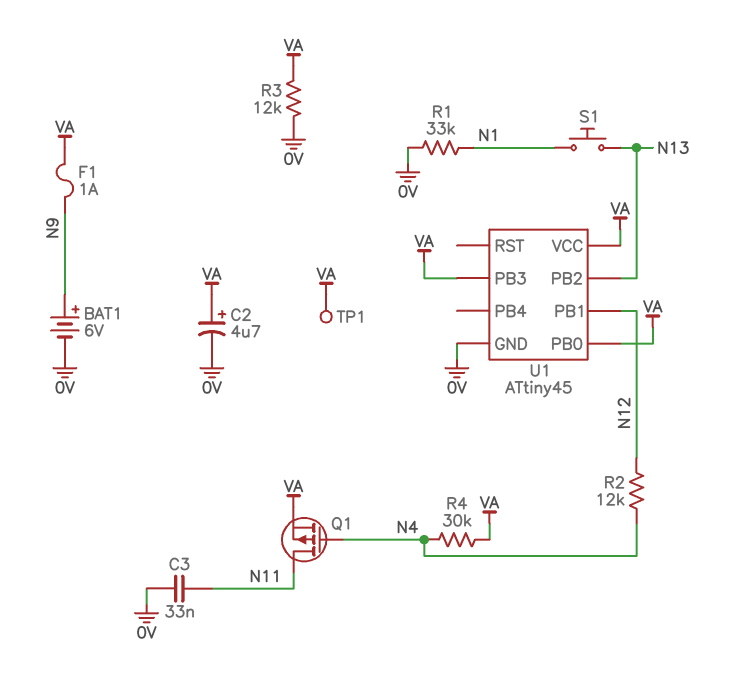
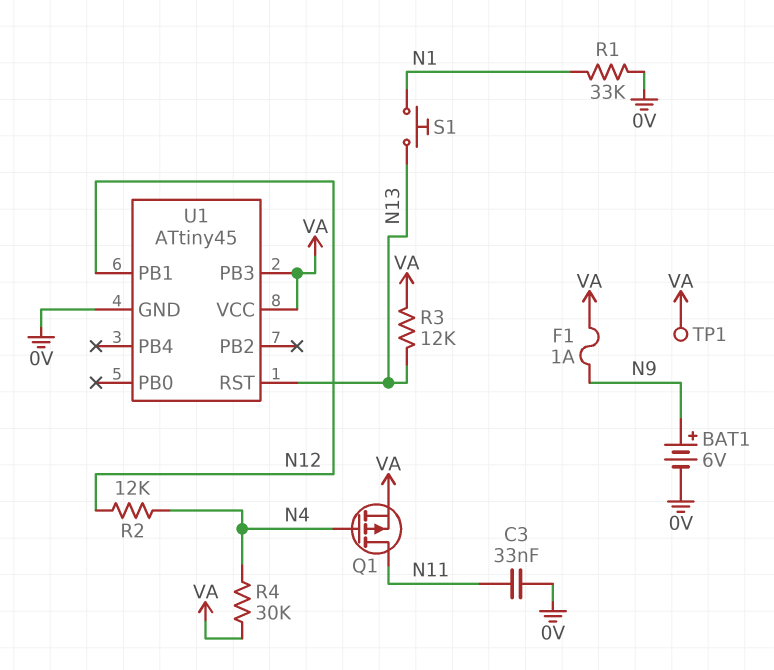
C2: 4.7uF (plus VA, minus 0V) -> none
R3: 12k (0V, VA) -> 12k (N13, VA)
U1 pin PB0: VA -> none
U1 pin PB2: N13 -> none
U1 pin RST: none -> N13

